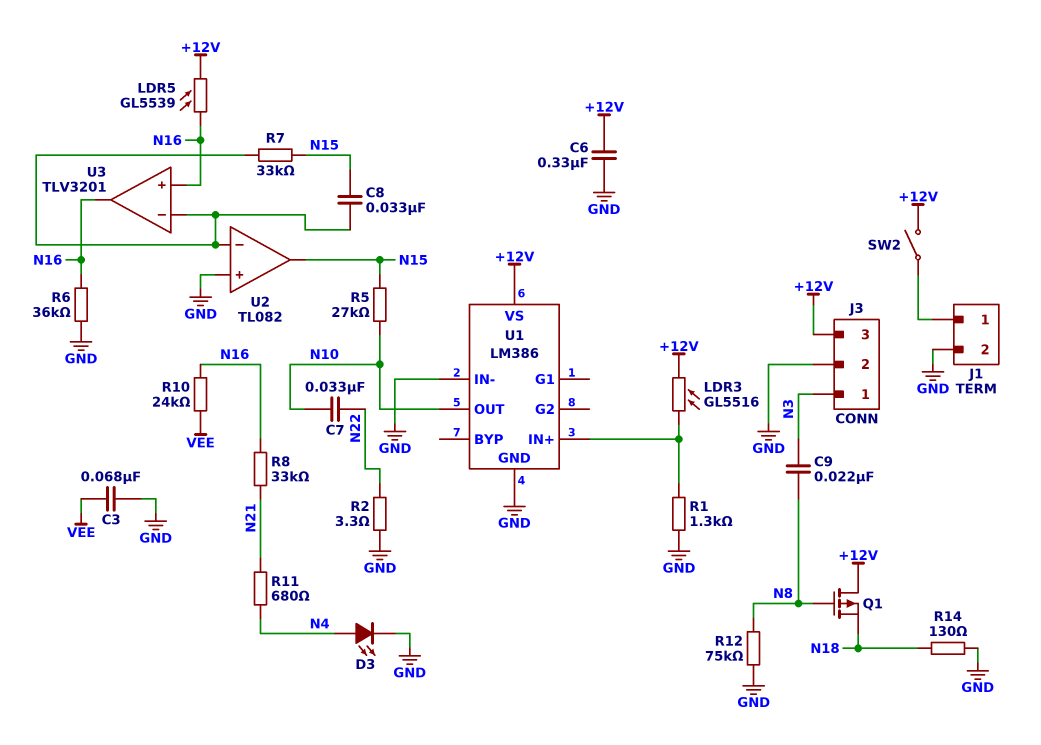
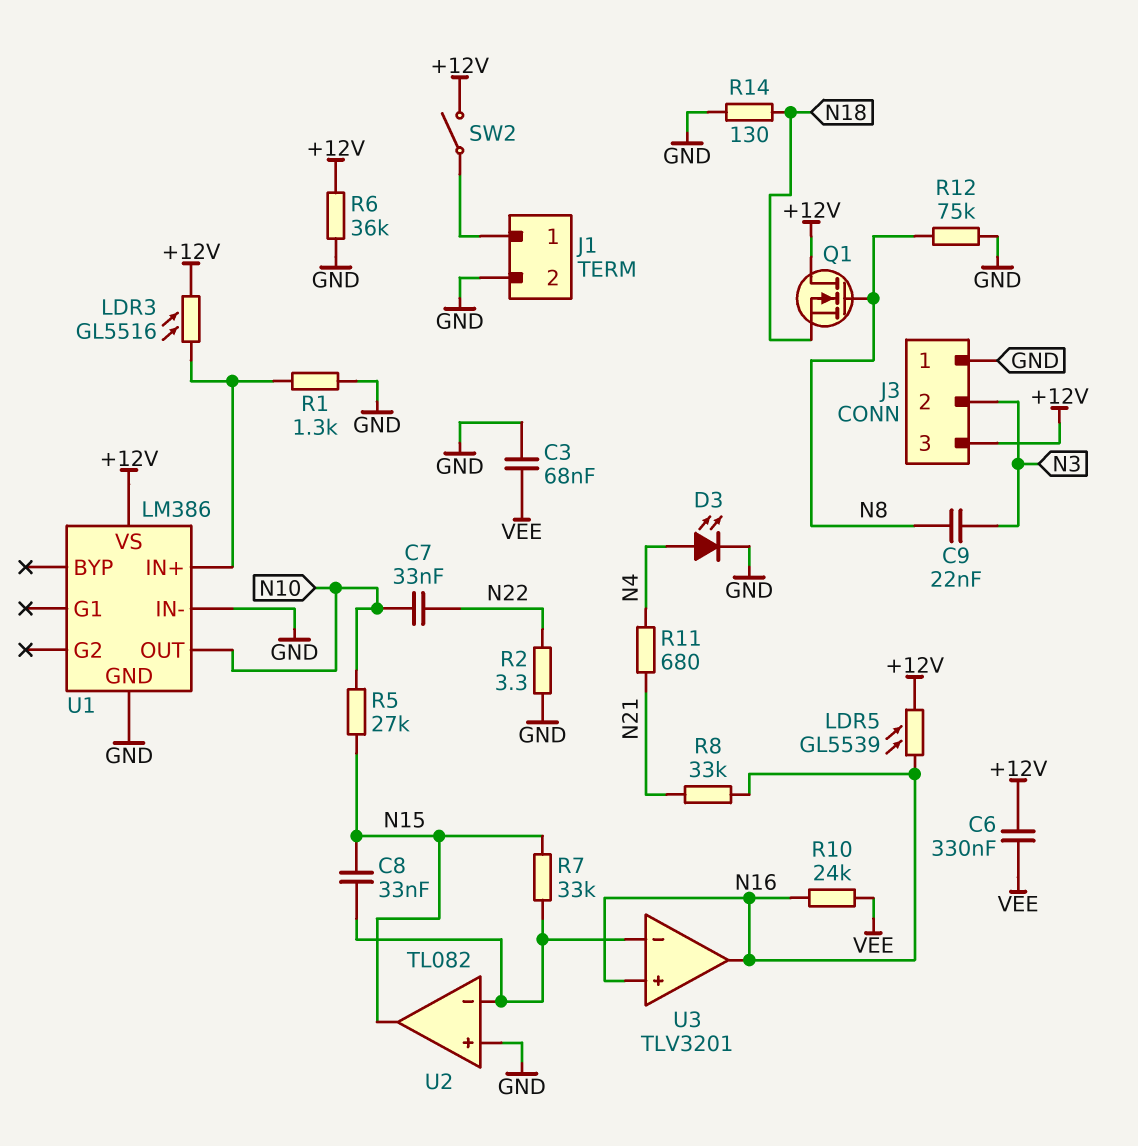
C6: 330nF (+12V, GND) -> 330nF (+12V, VEE)
J3 pin 1: N3 -> GND
J3 pin 2: GND -> N3
Q1: PMOS (G N8, D +12V, S N18) -> NMOS (G N8, D +12V, S N18)
R6: 36k (GND, N16) -> 36k (+12V, GND)

